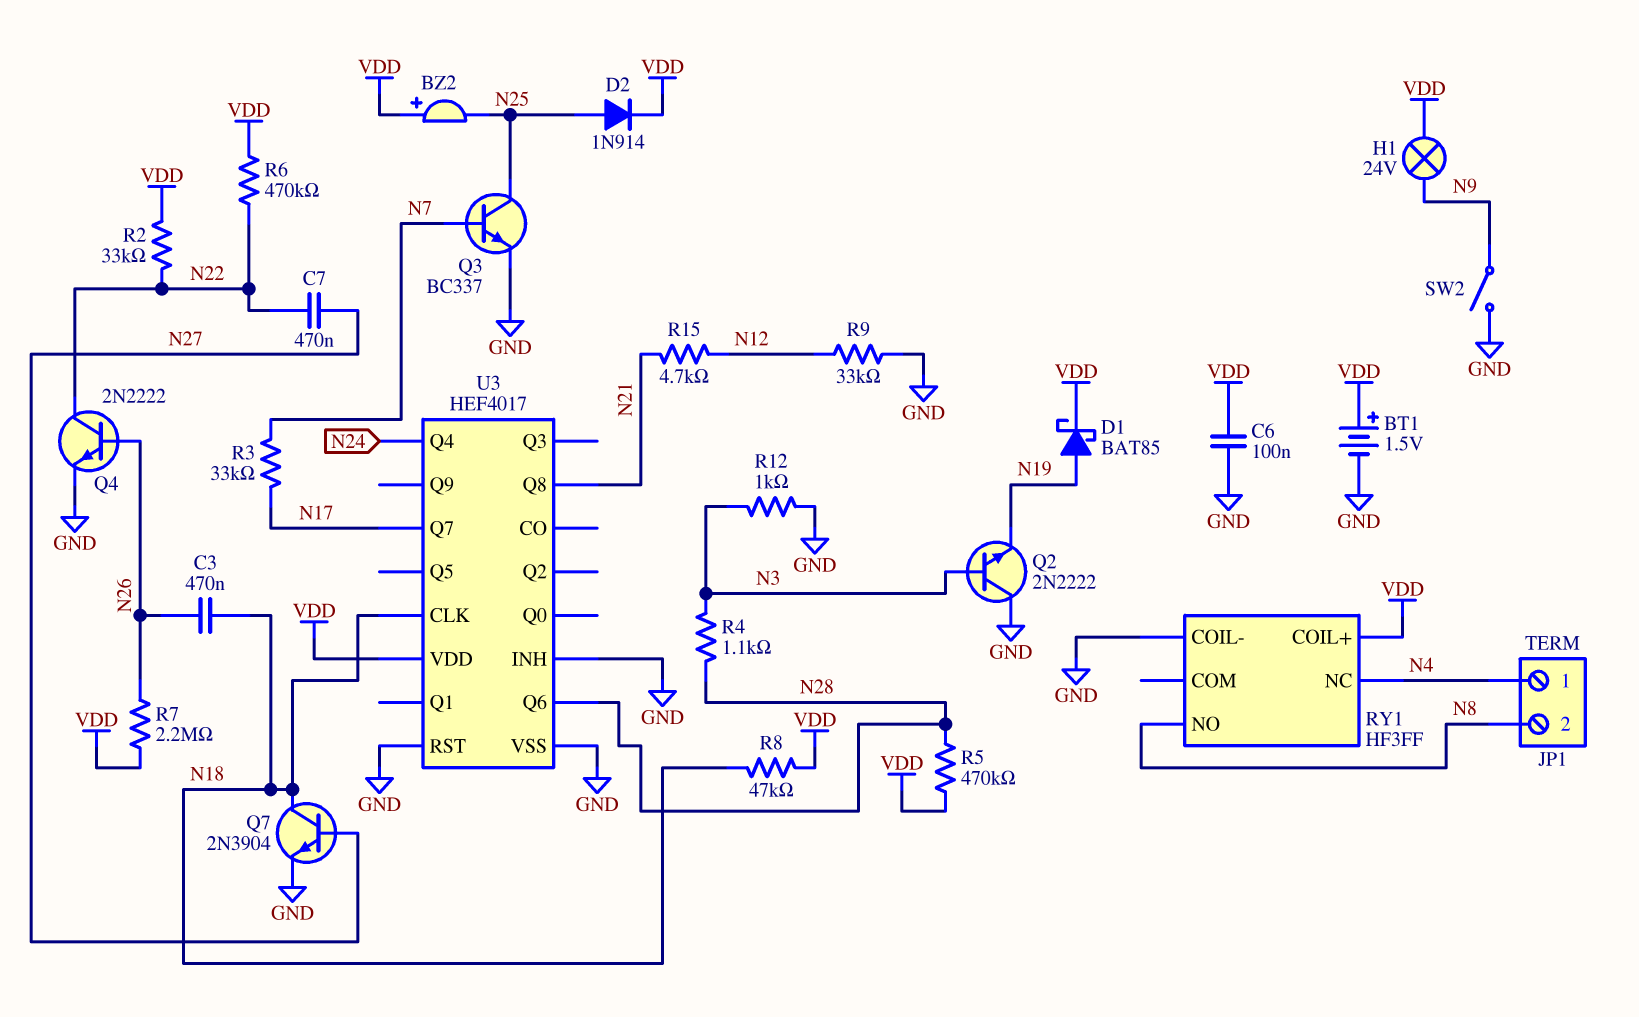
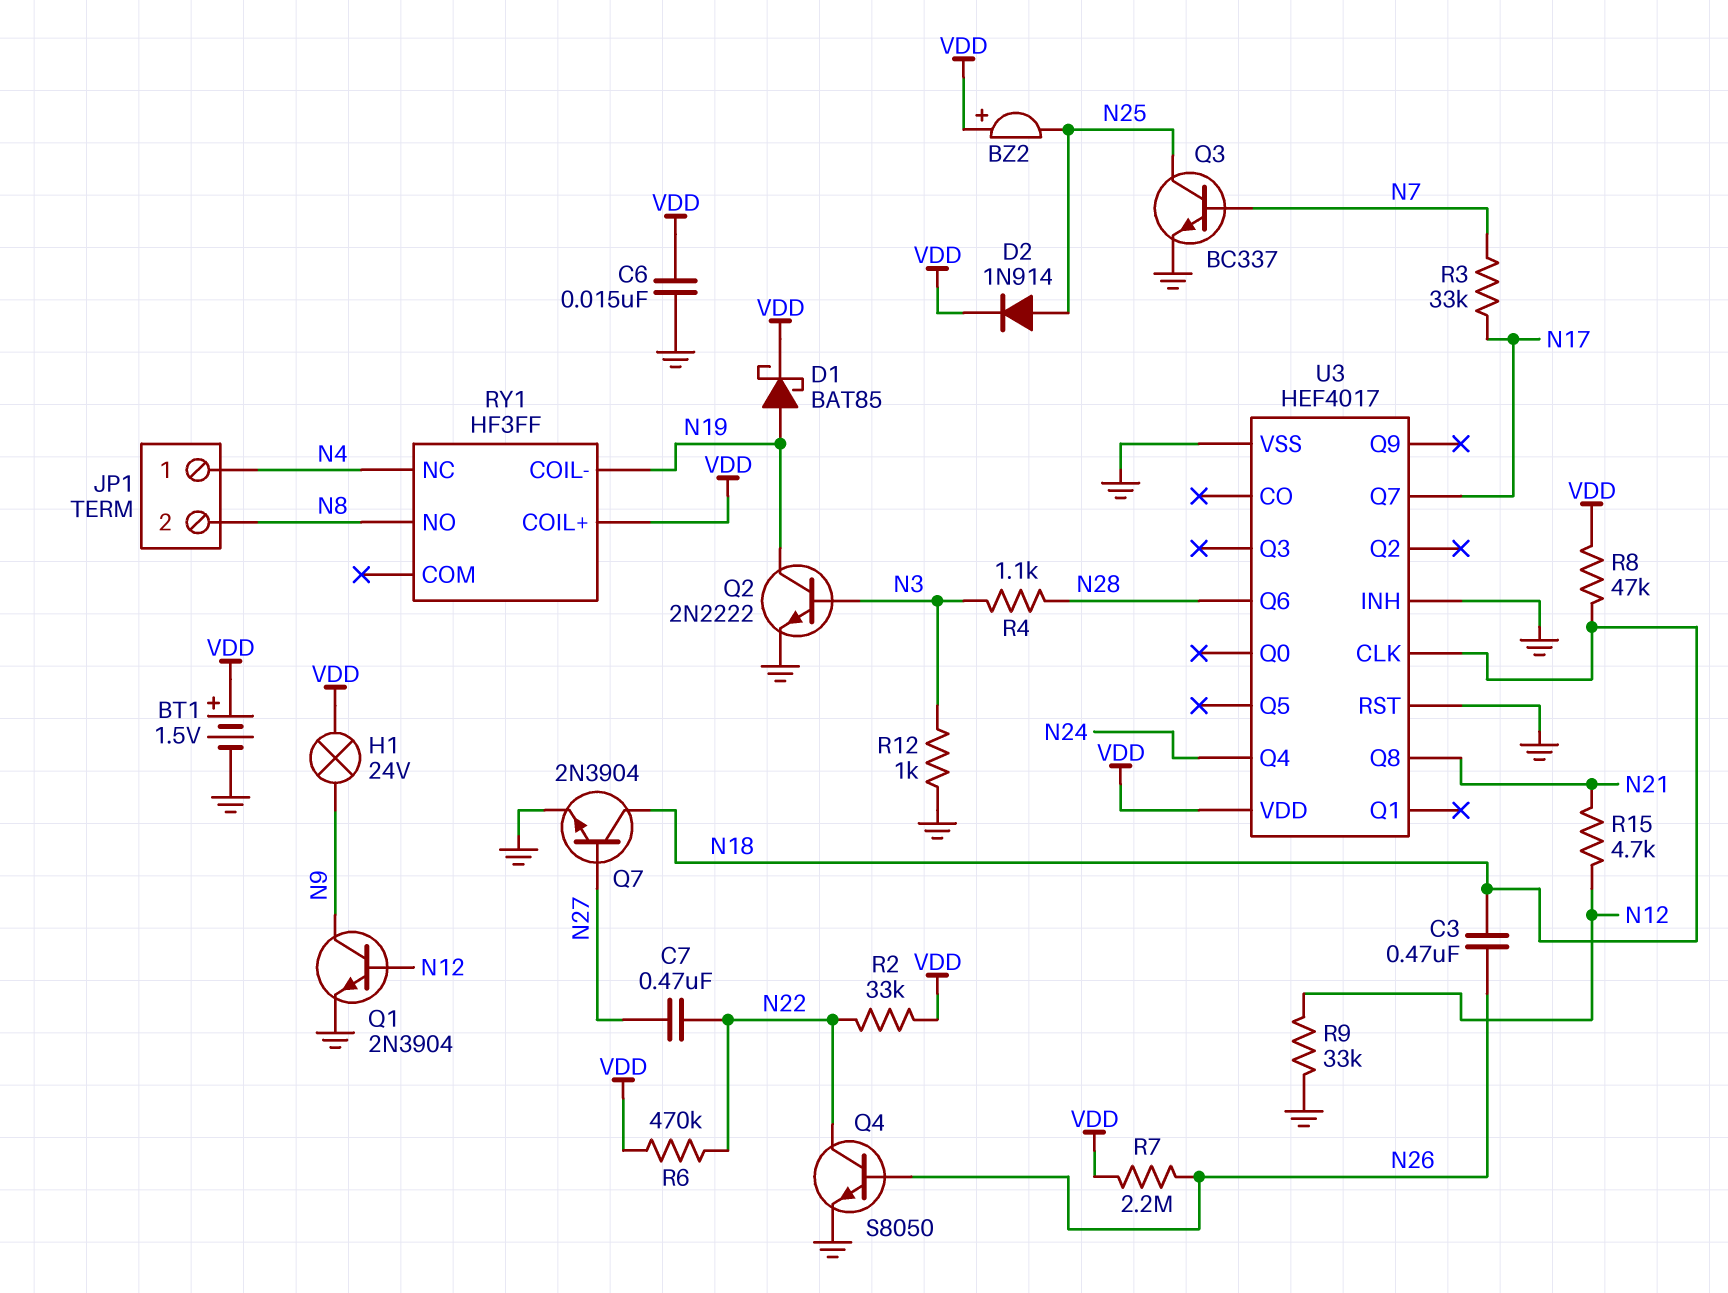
C6: 100nF (GND, VDD) -> 15nF (GND, VDD)
Q1: none -> NPN 2N3904 (B N12, C N9, E GND)
Q2: NPN 2N2222 (B N3, C GND, E N19) -> NPN 2N2222 (B N3, C N19, E GND)
Q4: NPN 2N2222 (B N26, C N22, E GND) -> NPN S8050 (B N26, C N22, E GND)
R5: 470k (N28, VDD) -> none
RY1 pin COIL-: GND -> N19
SW2: switch (GND, N9) -> none

